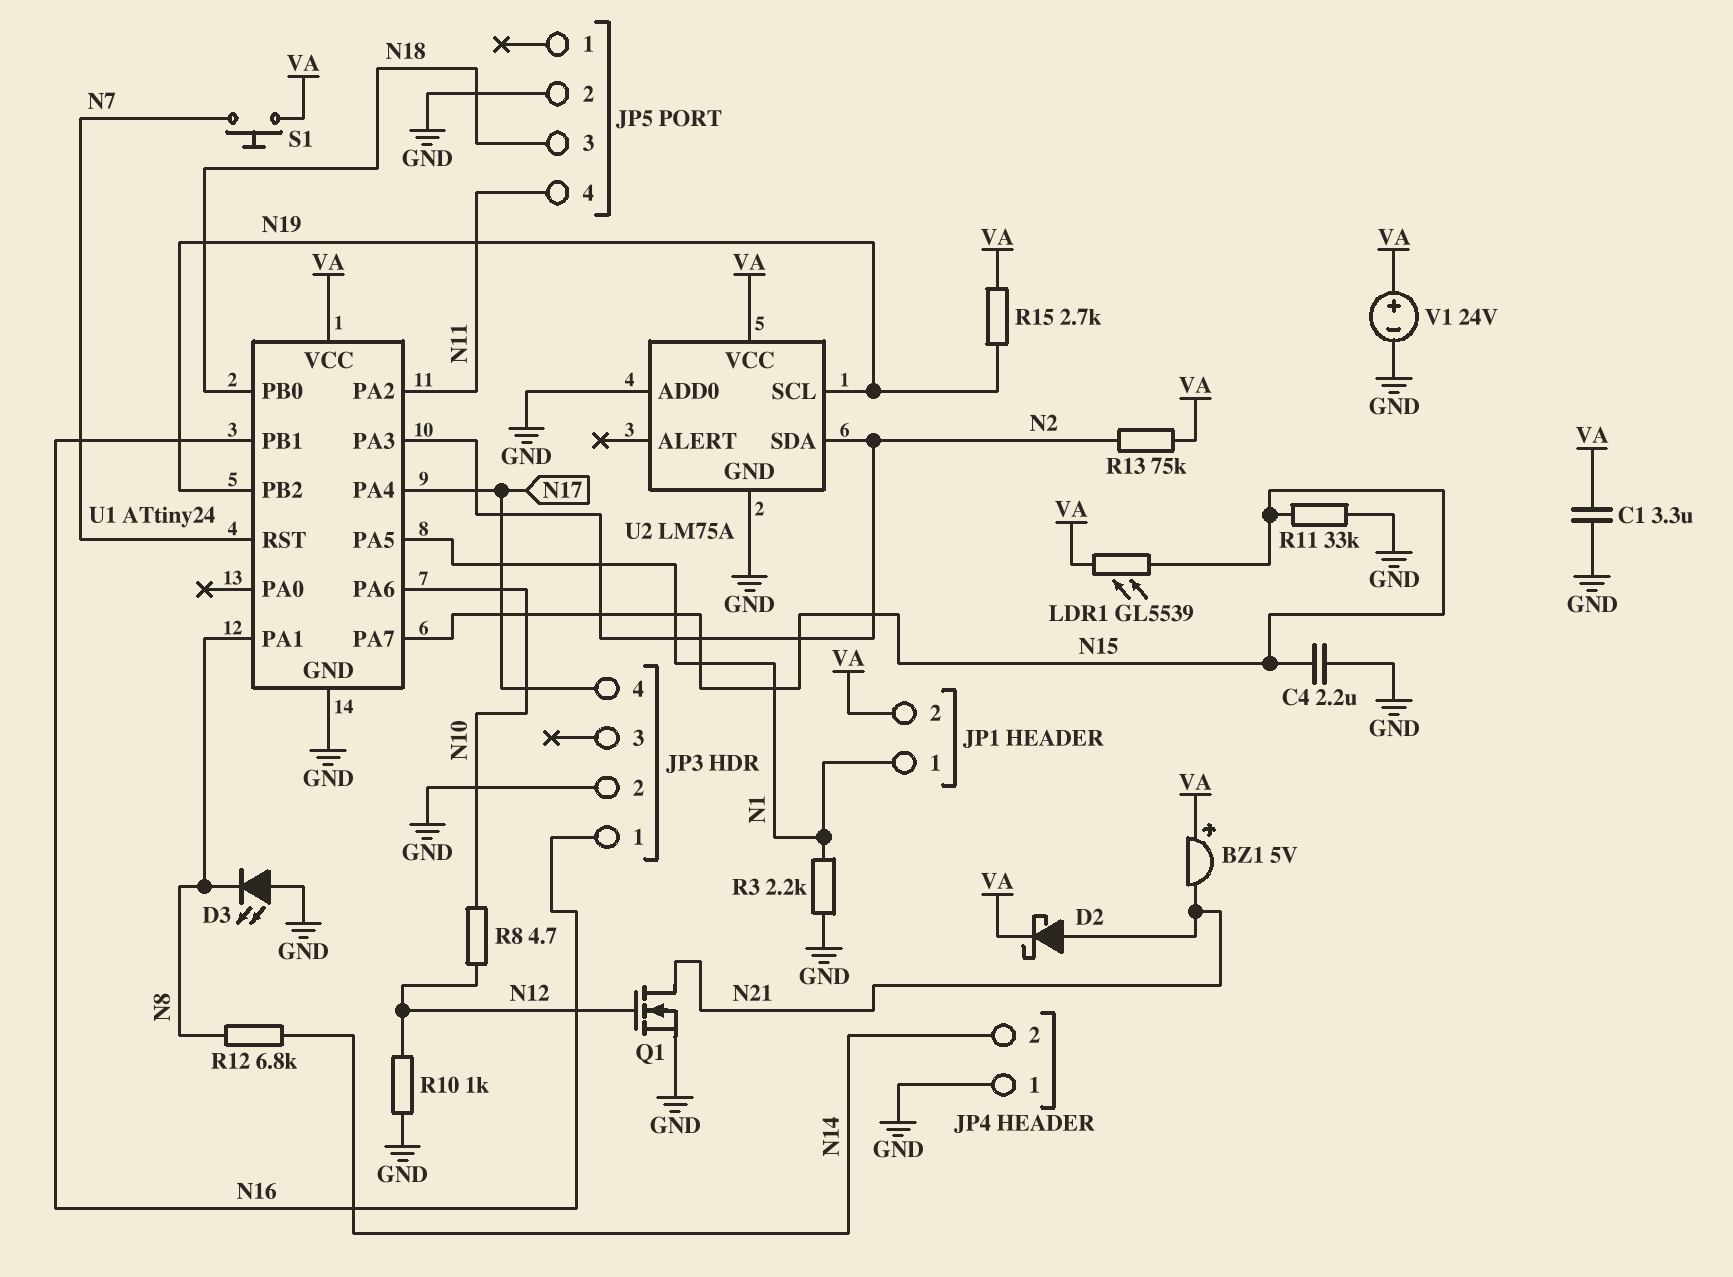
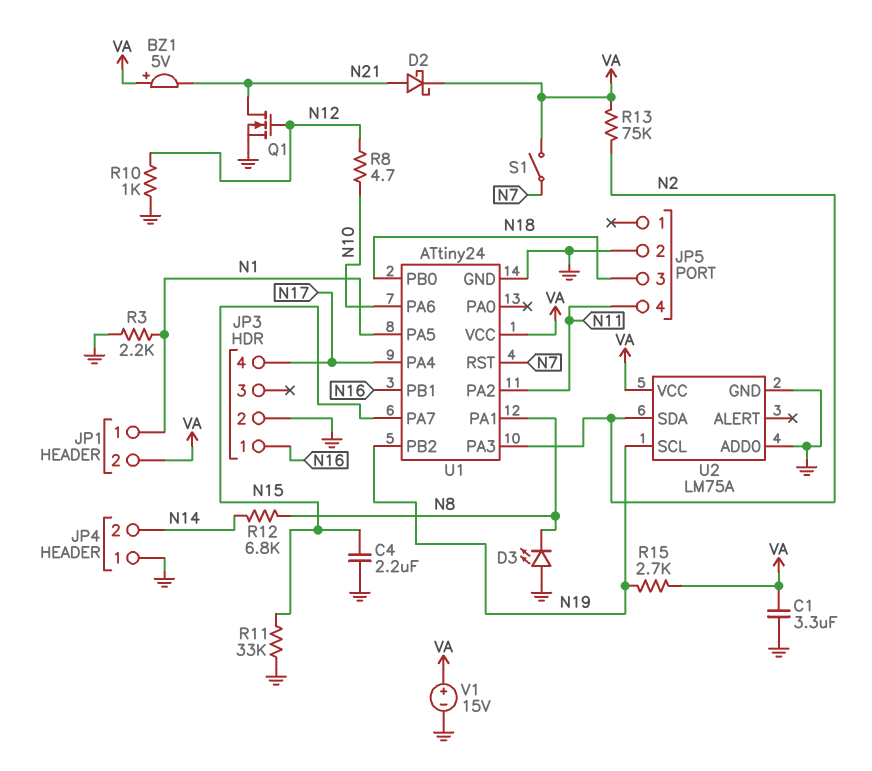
LDR1: GL5539 (N15, VA) -> none
S1: button (N7, VA) -> switch (N7, VA)
V1: 24V (plus VA, minus GND) -> 15V (plus VA, minus GND)

